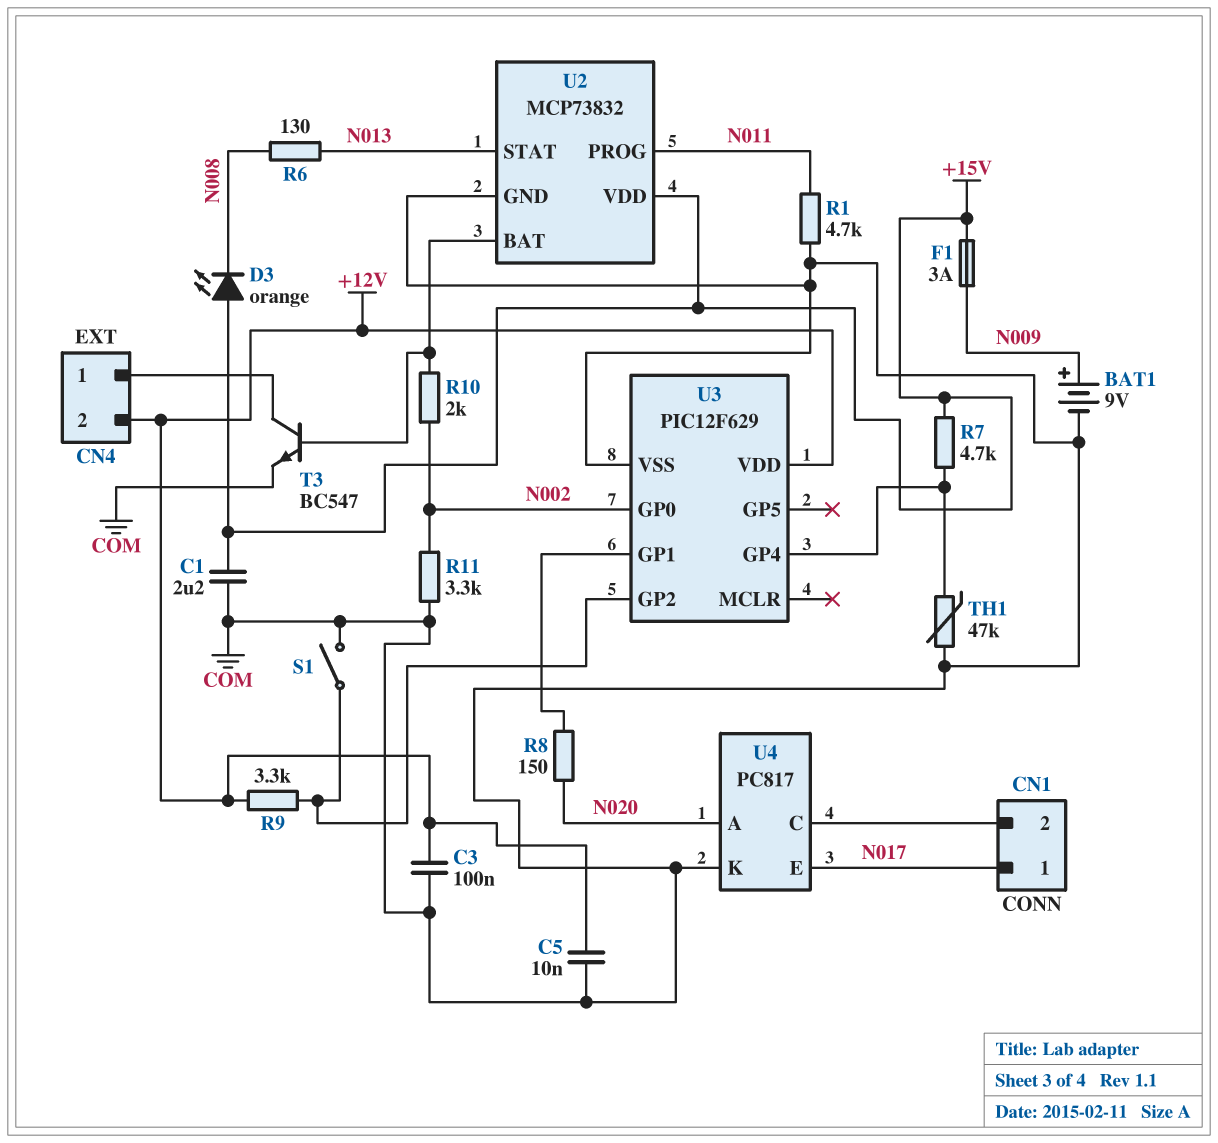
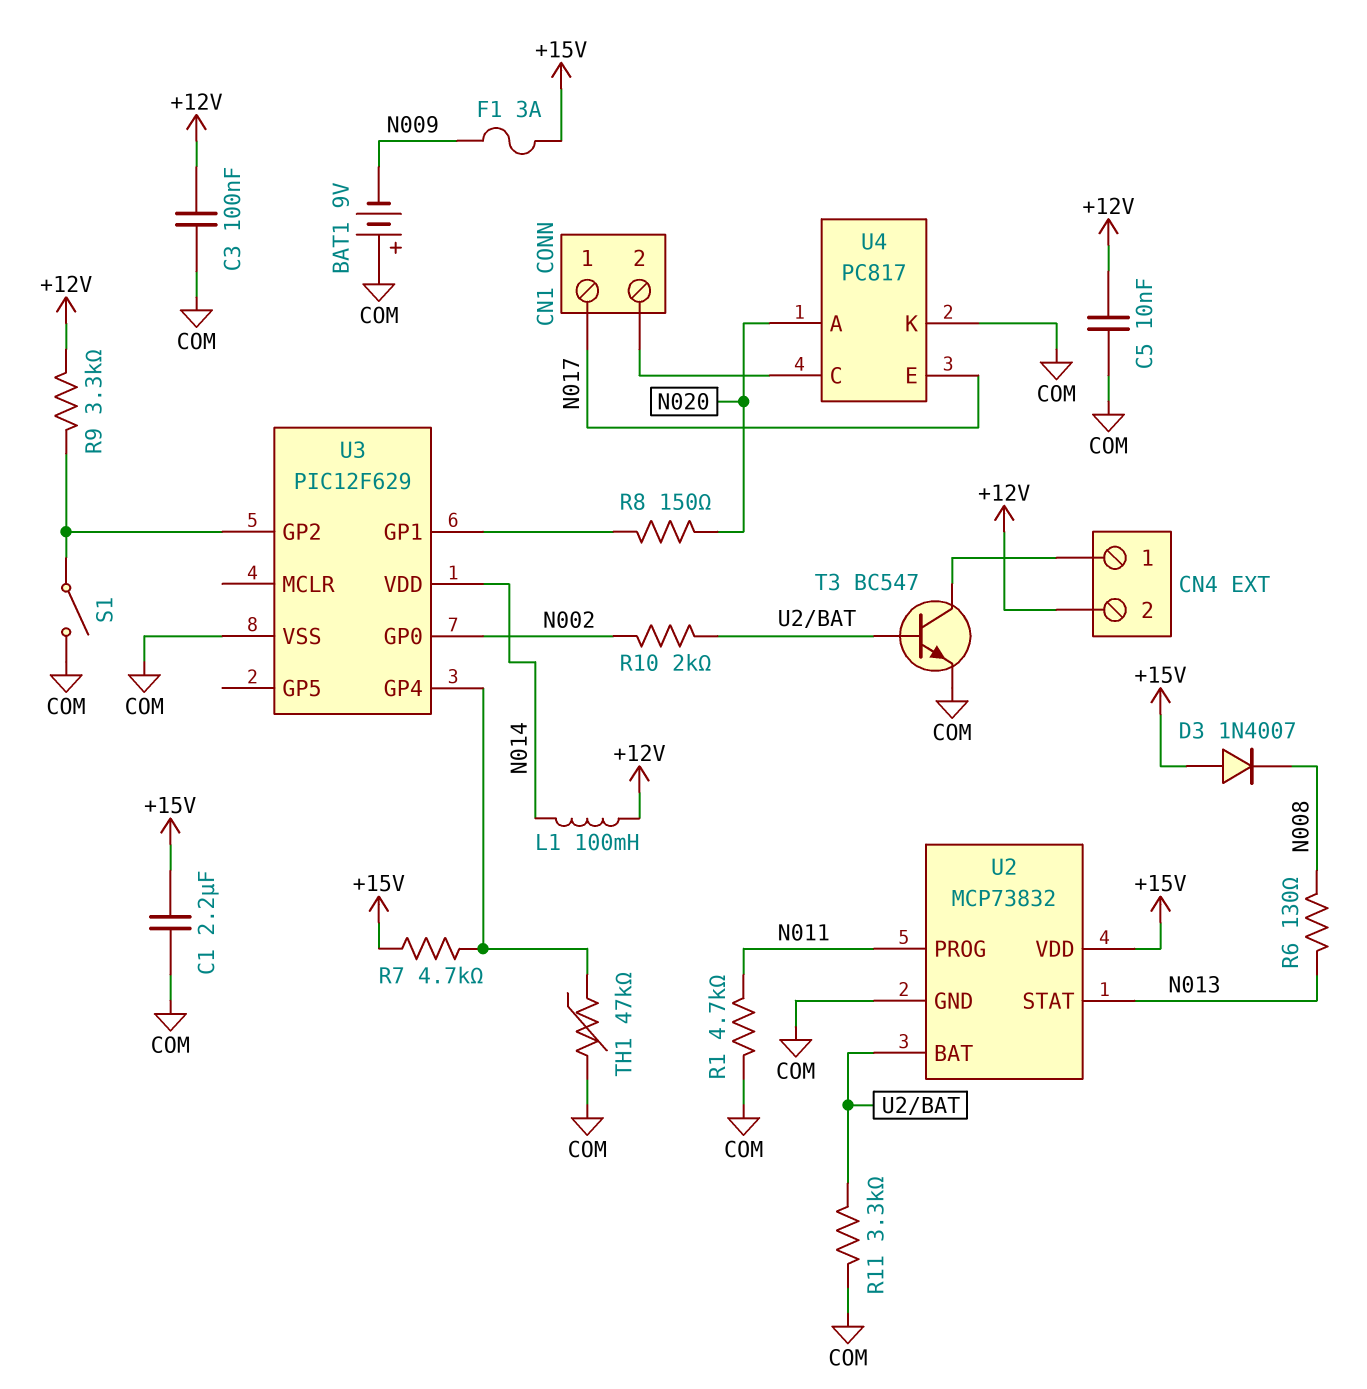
BAT1: 9V (plus N009, minus COM) -> 9V (plus COM, minus N009)
D3: LED orange (A +15V, K N008) -> diode 1N4007 (A +15V, K N008)
L1: none -> 100mH (+12V, N014)
R11: 3.3k (COM, N002) -> 3.3k (COM, U2/BAT)
U3 pin VDD: +12V -> N014

